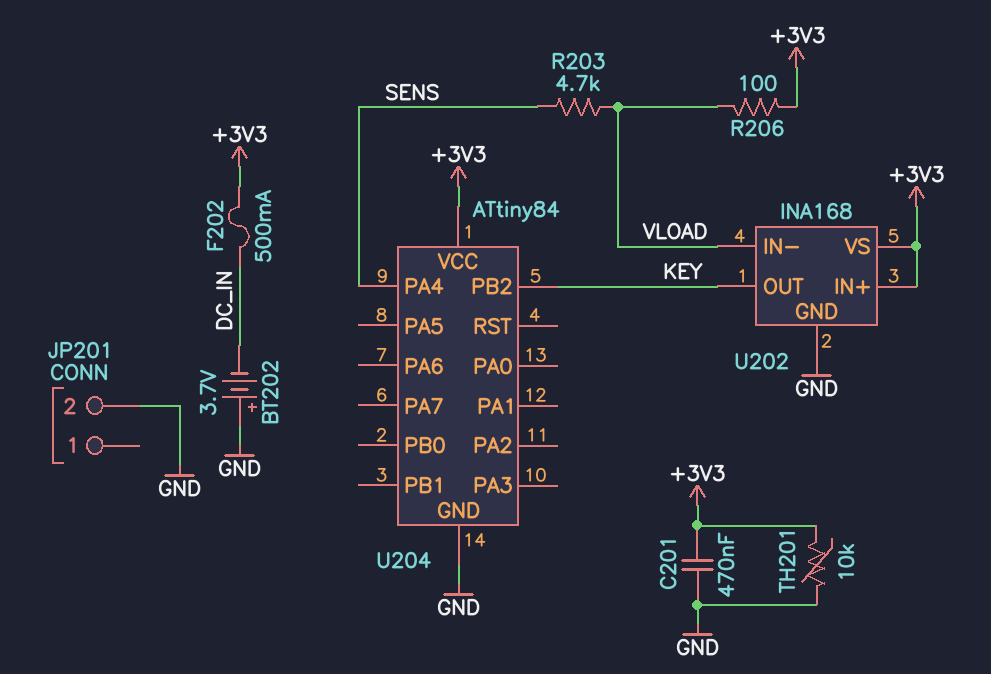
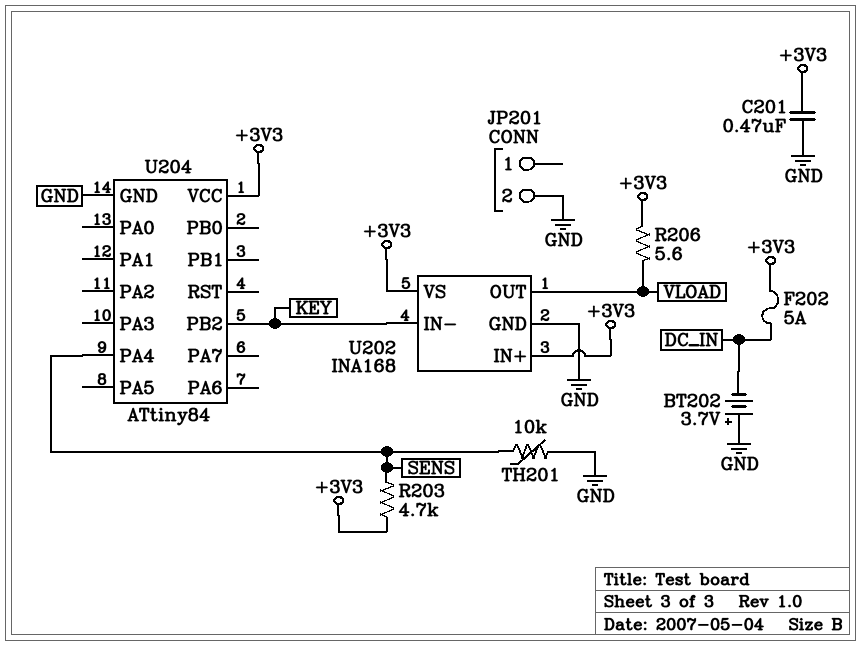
F202: 500mA (+3V3, DC_IN) -> 5A (+3V3, DC_IN)
R203: 4.7k (SENS, VLOAD) -> 4.7k (+3V3, SENS)
R206: 100 (+3V3, VLOAD) -> 5.6 (+3V3, VLOAD)
TH201: 10k (+3V3, GND) -> 10k (GND, SENS)
U202 pin IN-: VLOAD -> KEY
U202 pin OUT: KEY -> VLOAD

